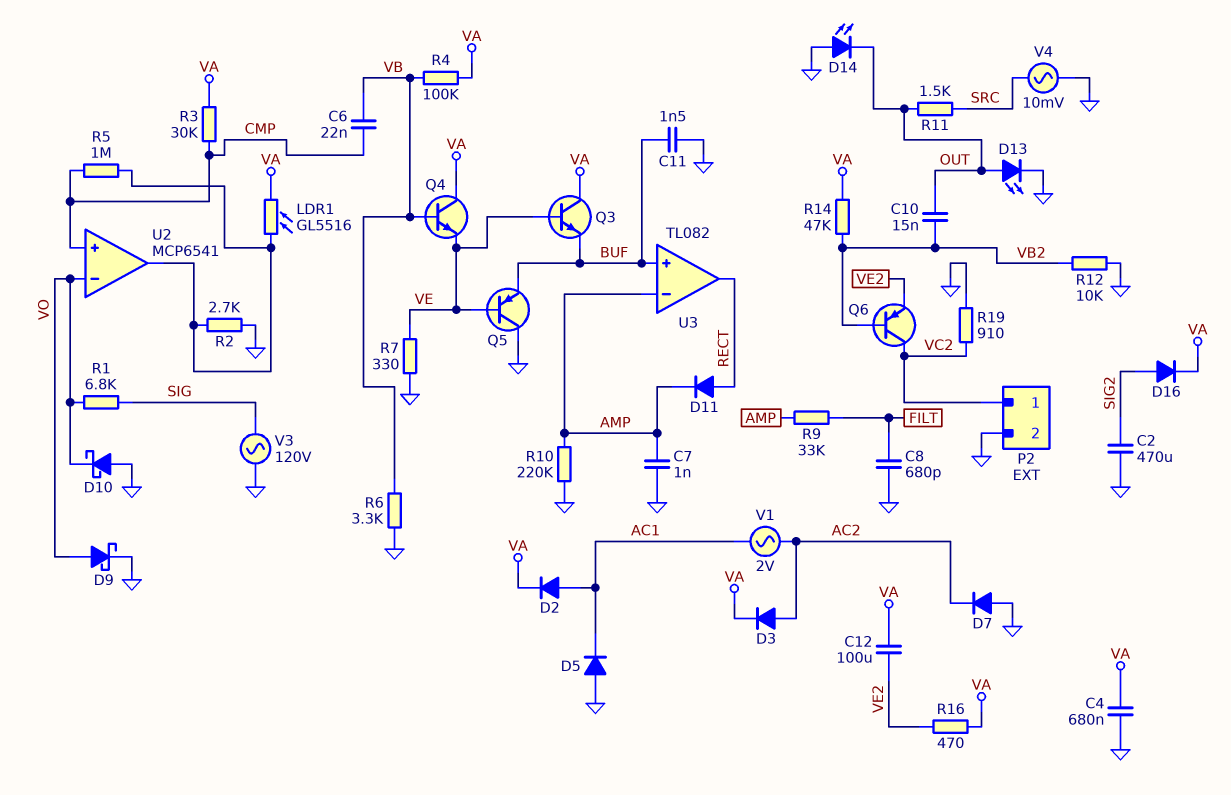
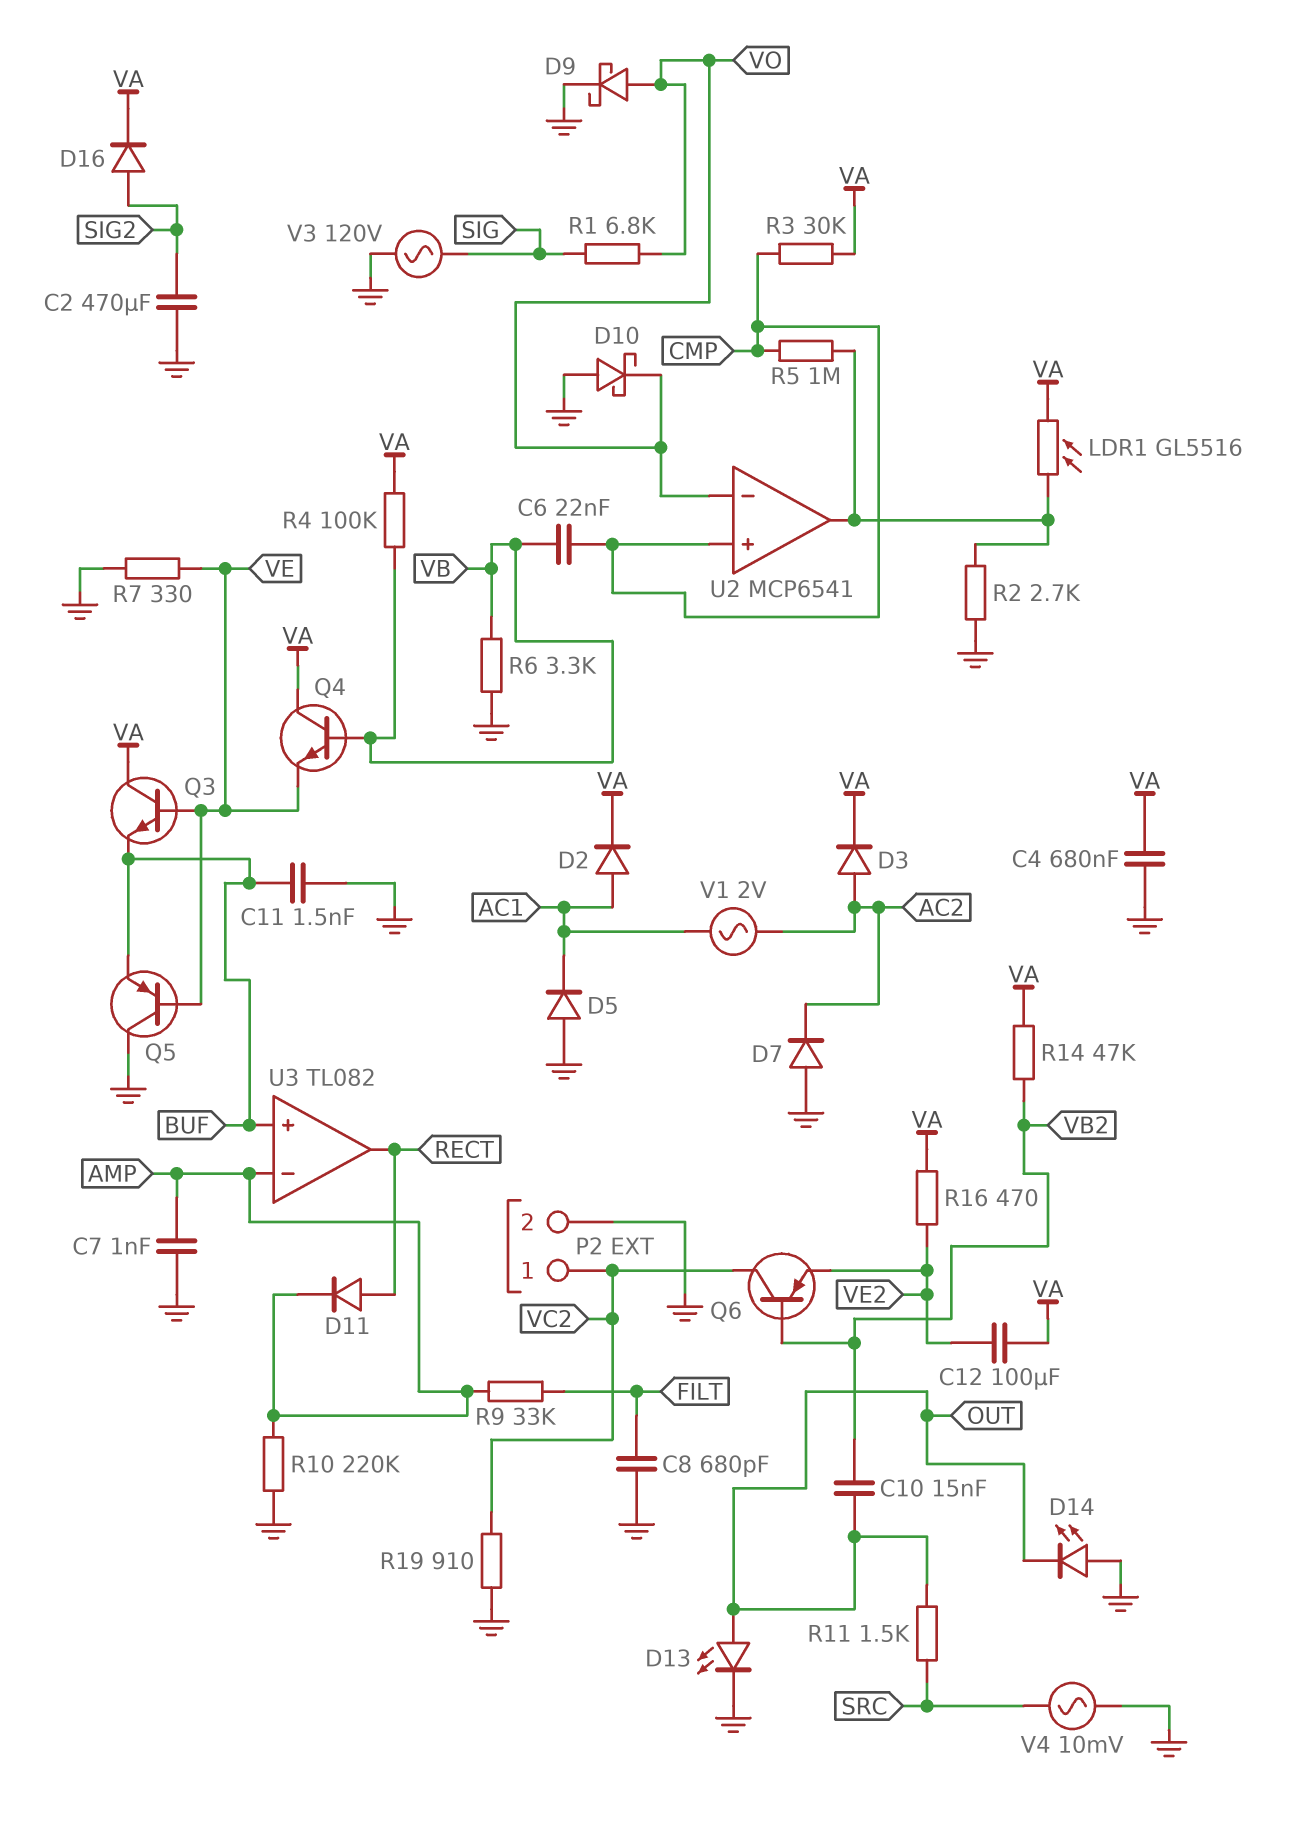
R12: 10k (GND, VB2) -> none

